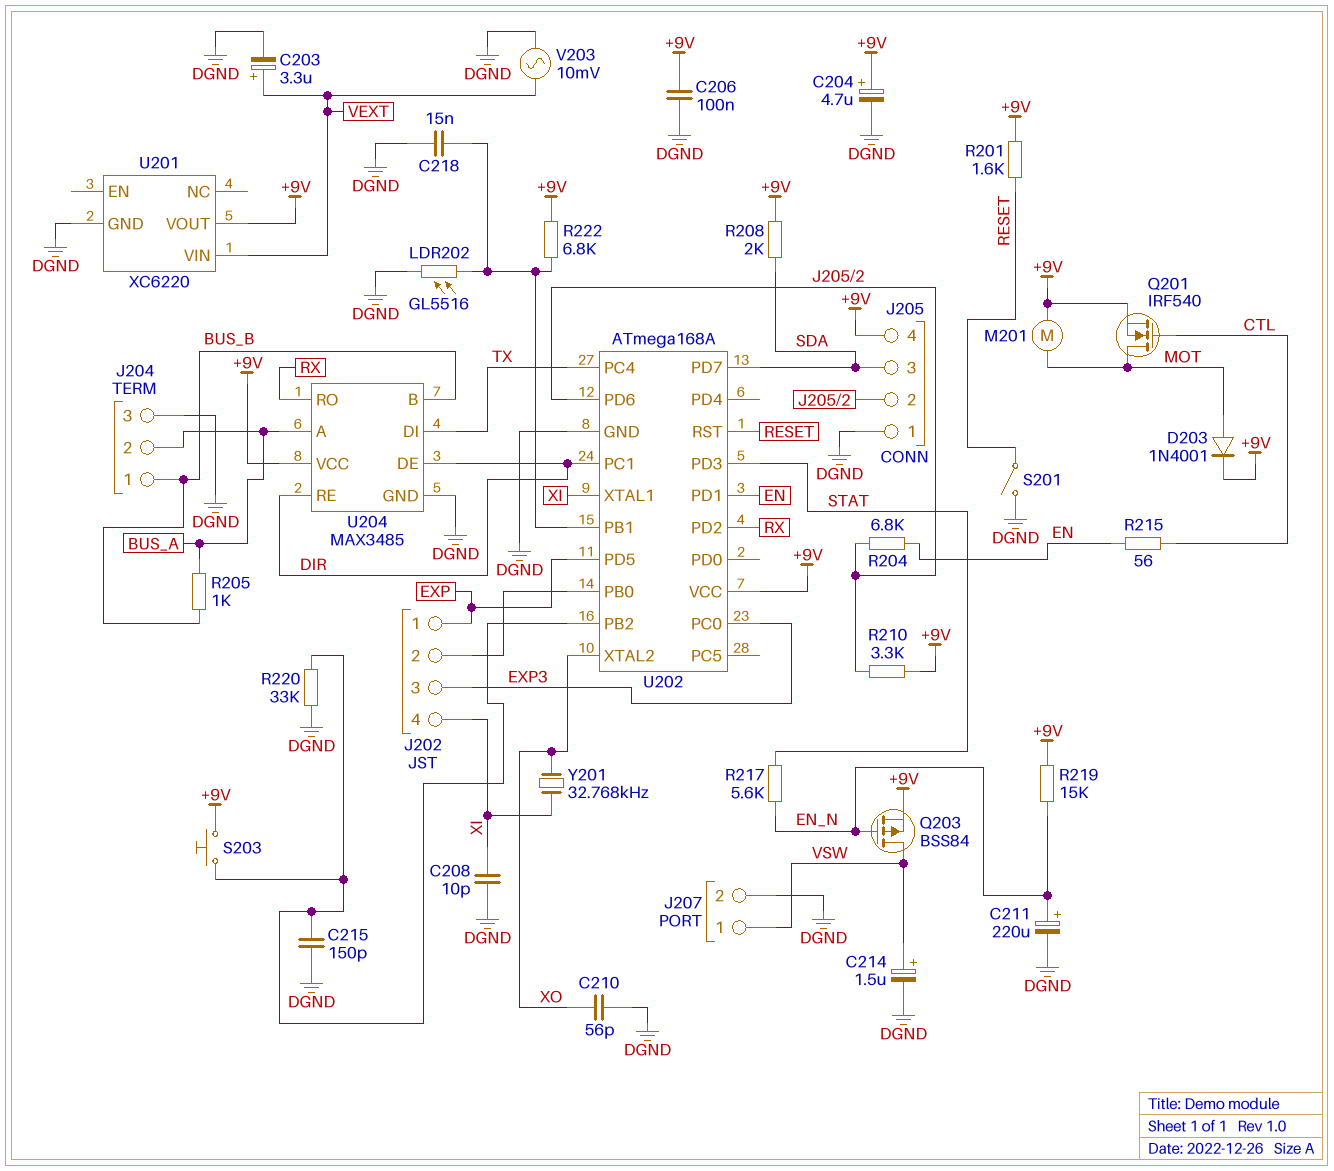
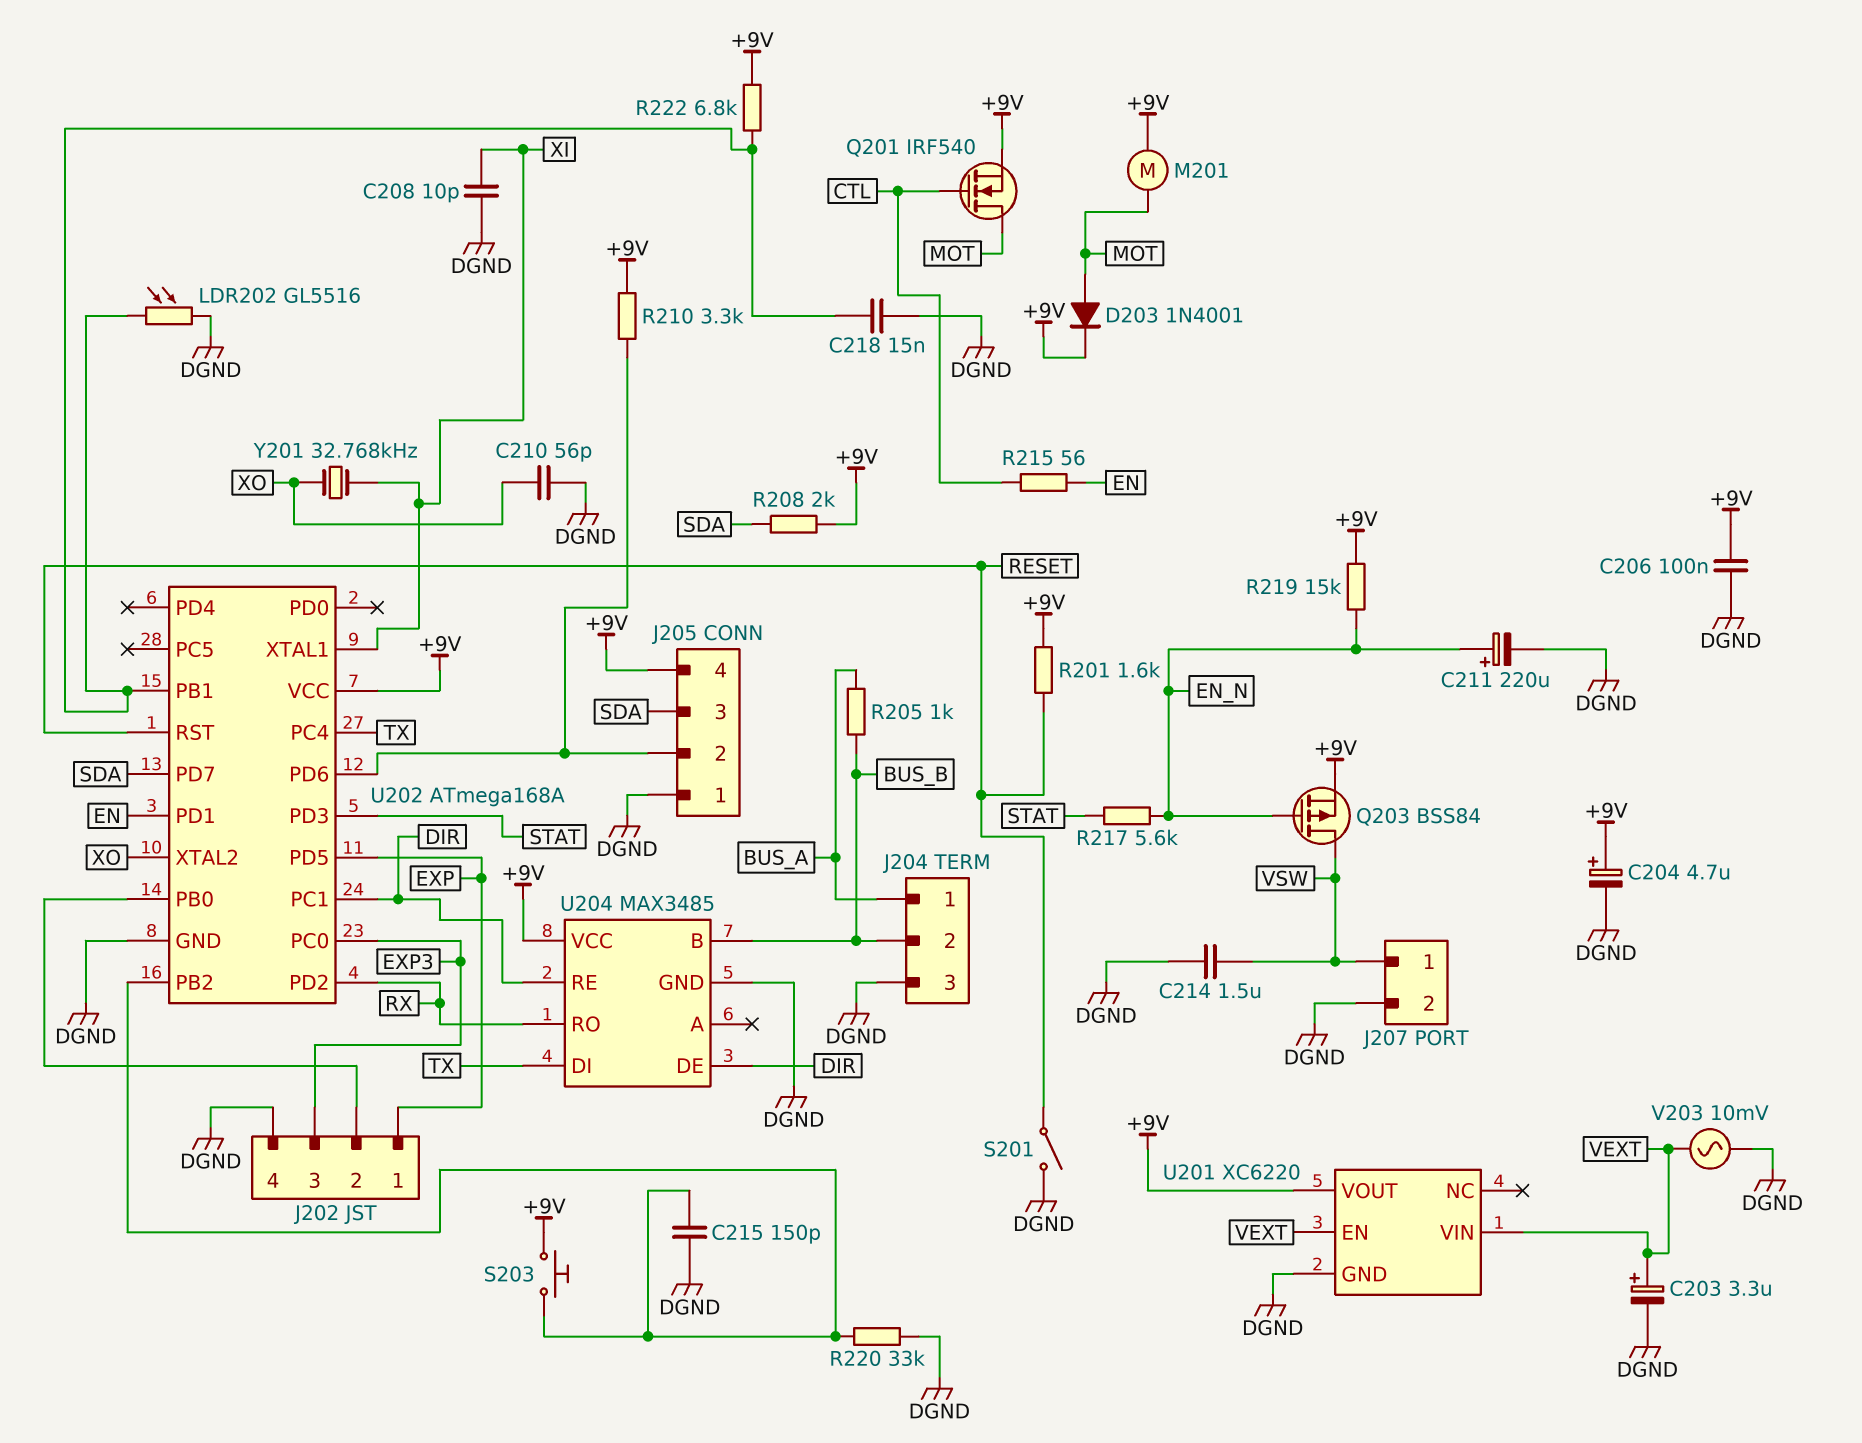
C214: 1.5uF (plus VSW, minus DGND) -> 1.5uF (DGND, VSW)
J202 pin 4: XI -> DGND
J204 pin 1: BUS_B -> BUS_A
J204 pin 2: BUS_A -> BUS_B
R204: 6.8k (EN, J205/2) -> none
U201 pin EN: none -> VEXT
U204 pin A: BUS_A -> none

